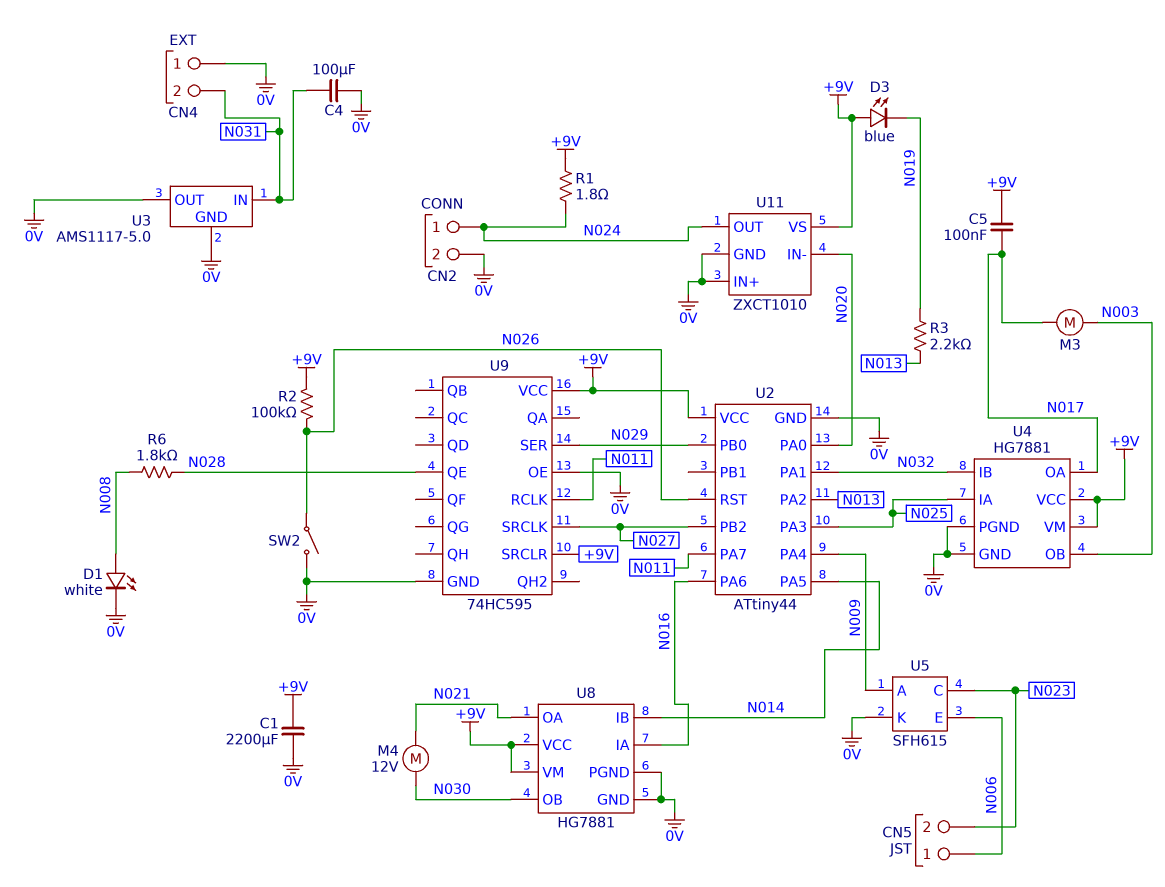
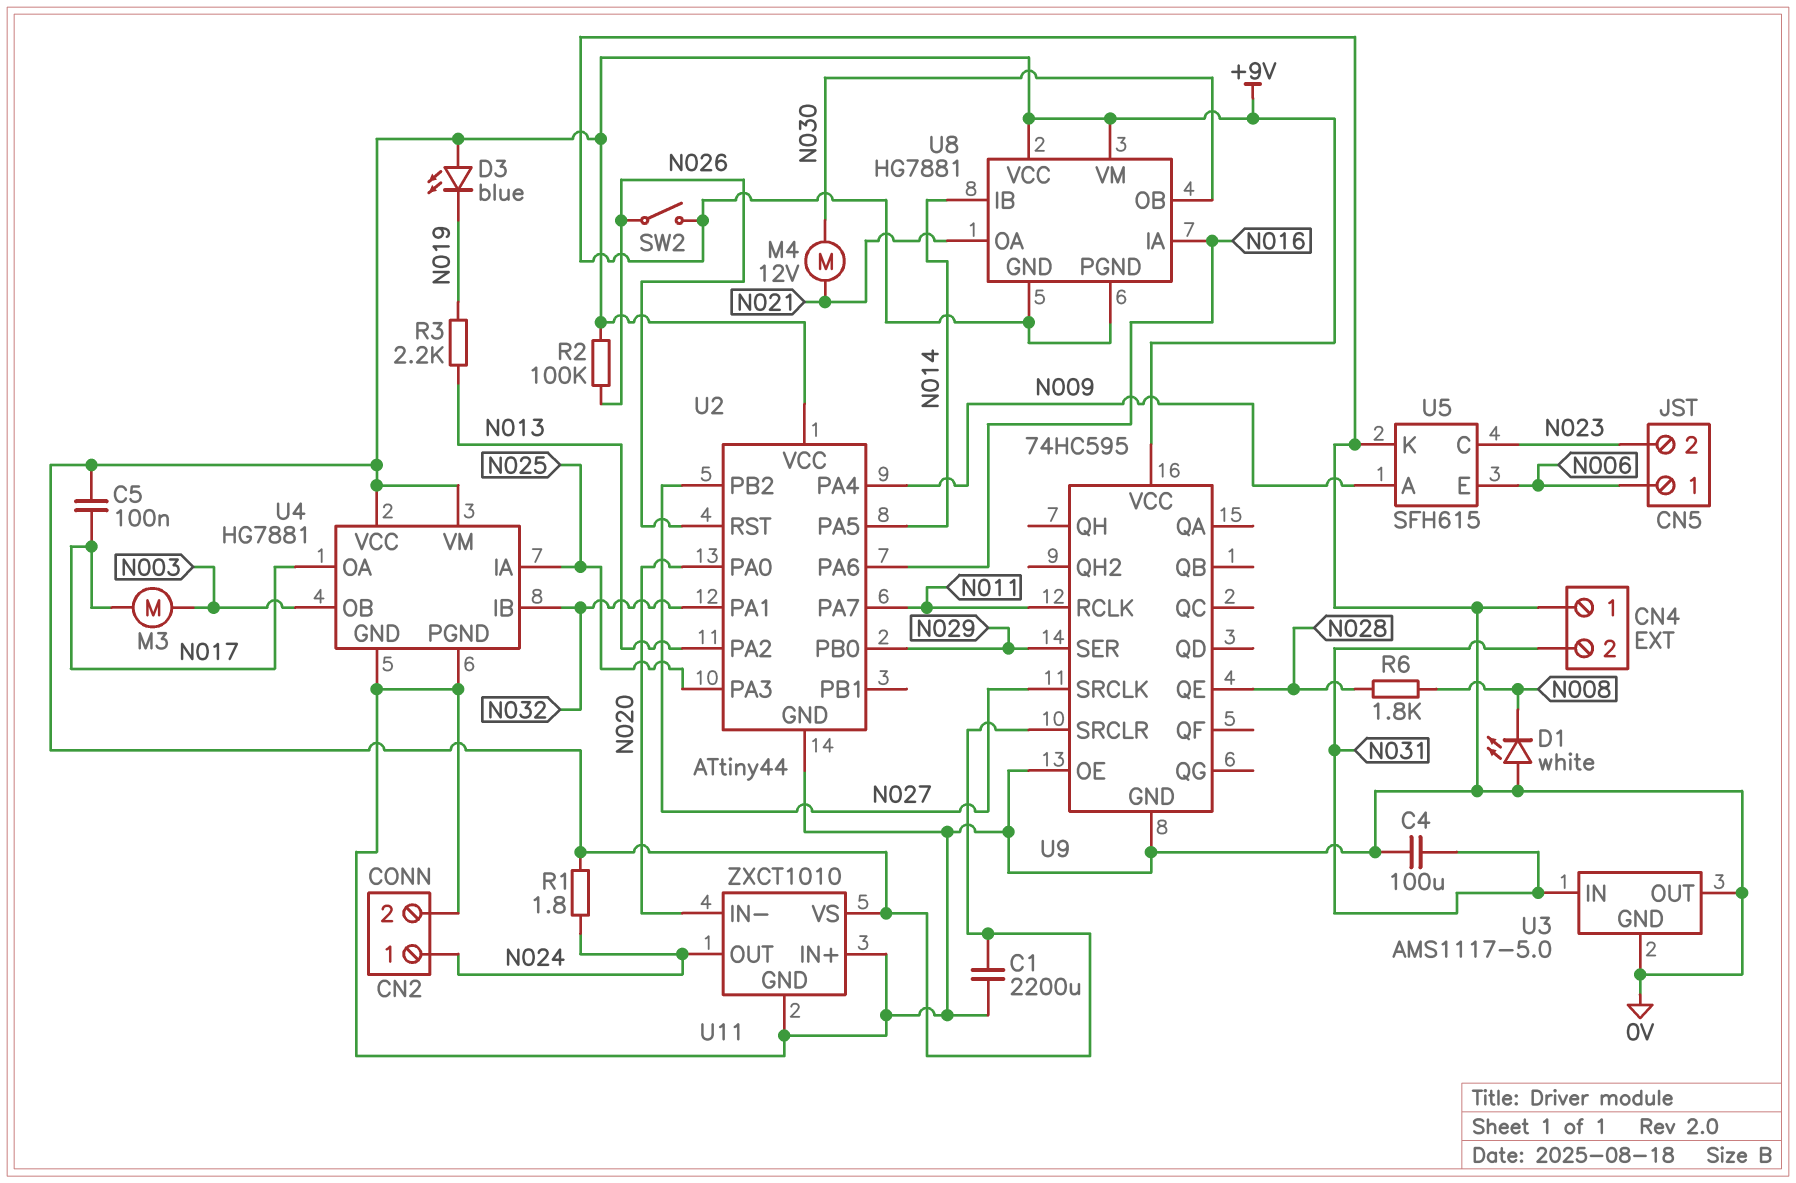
D1: LED white (A N008, K 0V) -> LED white (A 0V, K N008)

